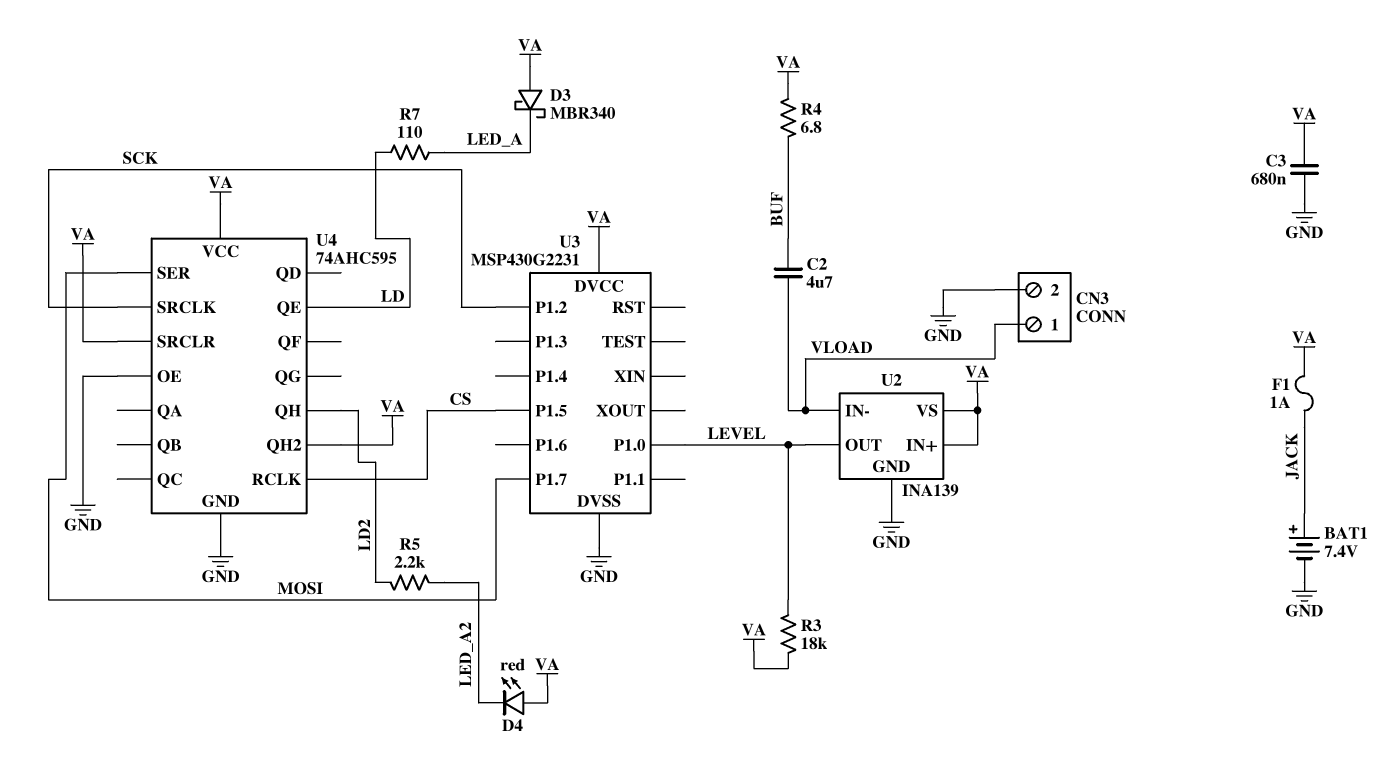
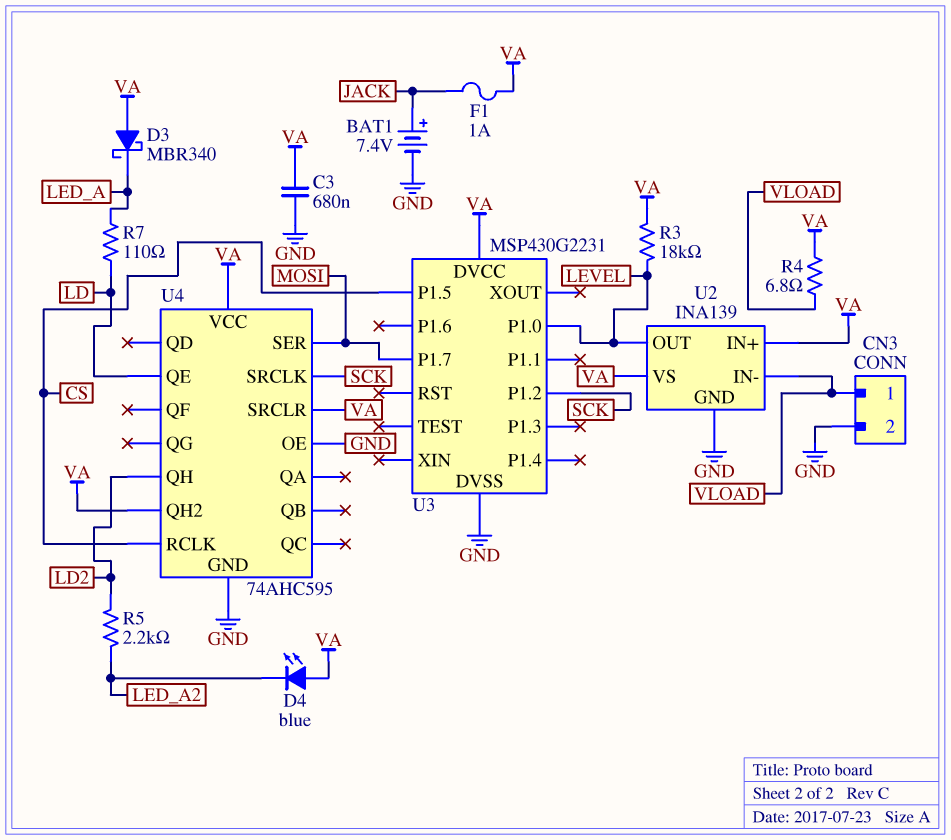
C2: 4.7uF (BUF, VLOAD) -> none
D4: LED red (A VA, K LED_A2) -> LED blue (A VA, K LED_A2)
R4: 6.8 (BUF, VA) -> 6.8 (VA, VLOAD)

